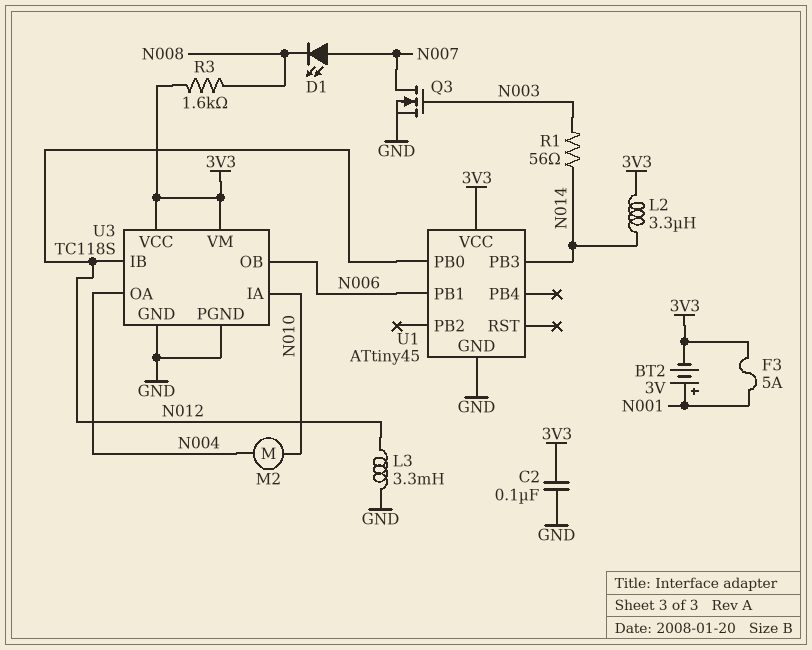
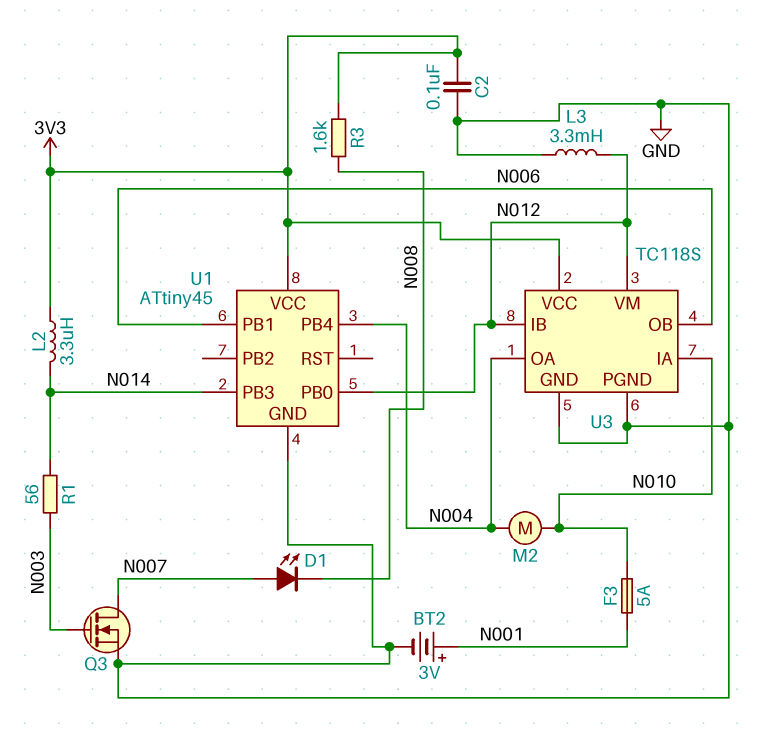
BT2: 3V (plus N001, minus 3V3) -> 3V (plus N001, minus GND)
F3: 5A (3V3, N001) -> 5A (N001, N010)
U1 pin PB4: none -> N004
U3 pin VM: 3V3 -> N012

